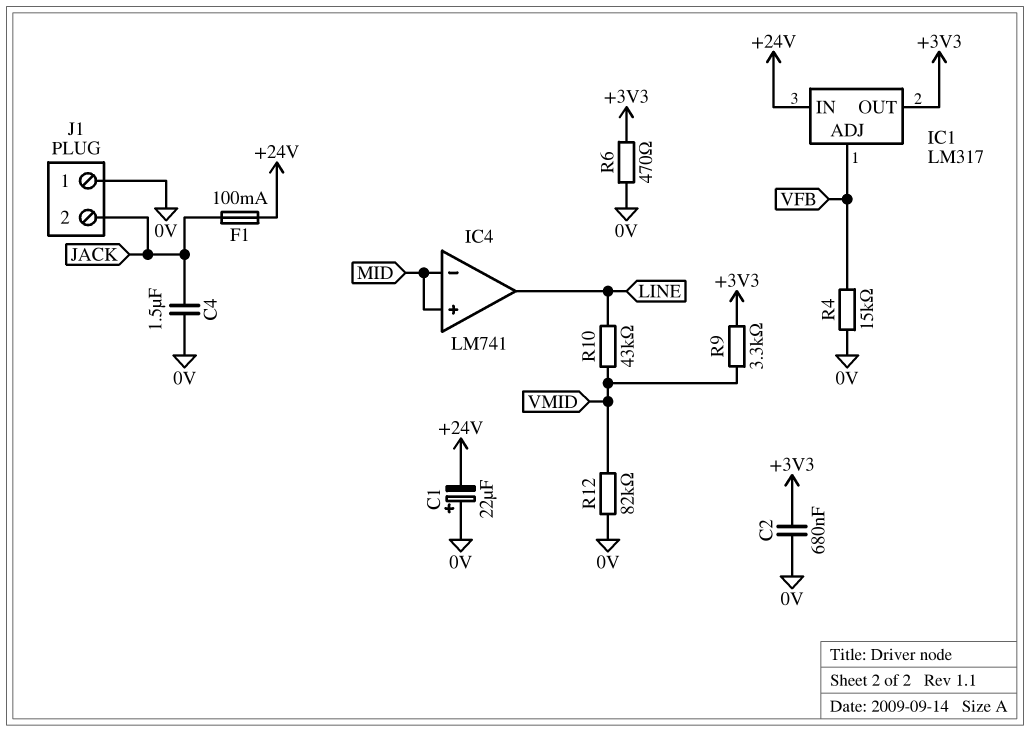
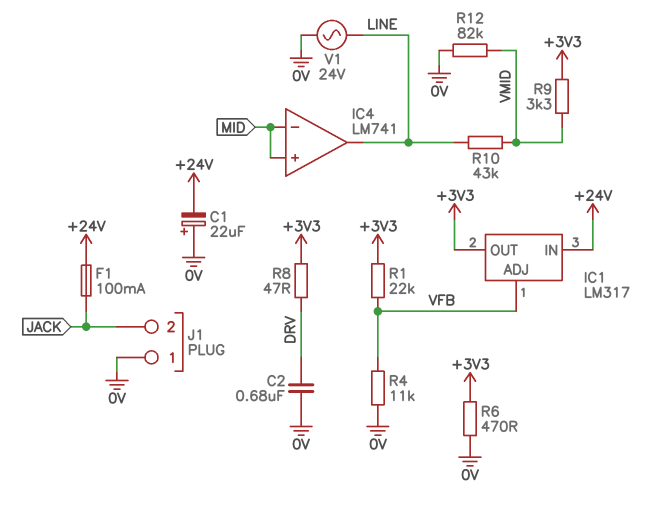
C2: 680nF (+3V3, 0V) -> 680nF (0V, DRV)
C4: 1.5uF (0V, JACK) -> none
R1: none -> 22k (+3V3, VFB)
R4: 15k (0V, VFB) -> 11k (0V, VFB)
R8: none -> 47 (+3V3, DRV)
V1: none -> AC 24V (0V, LINE)

